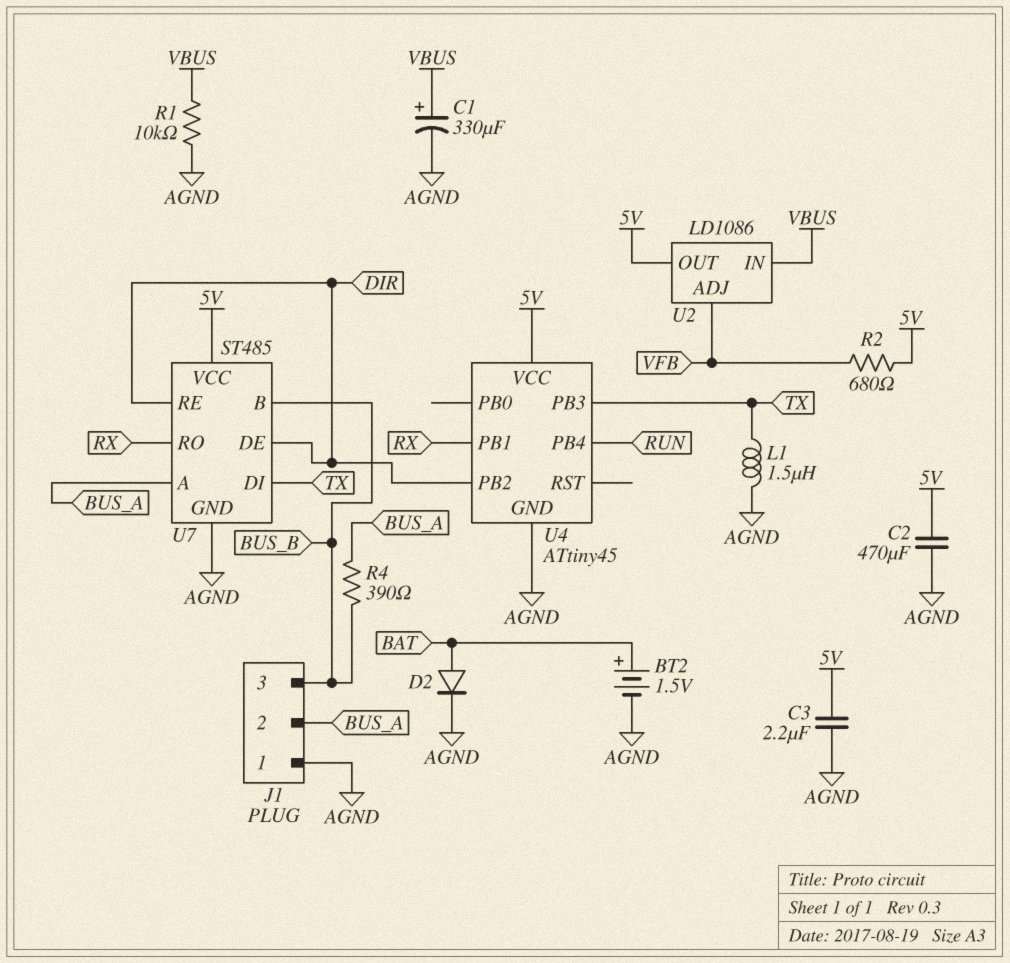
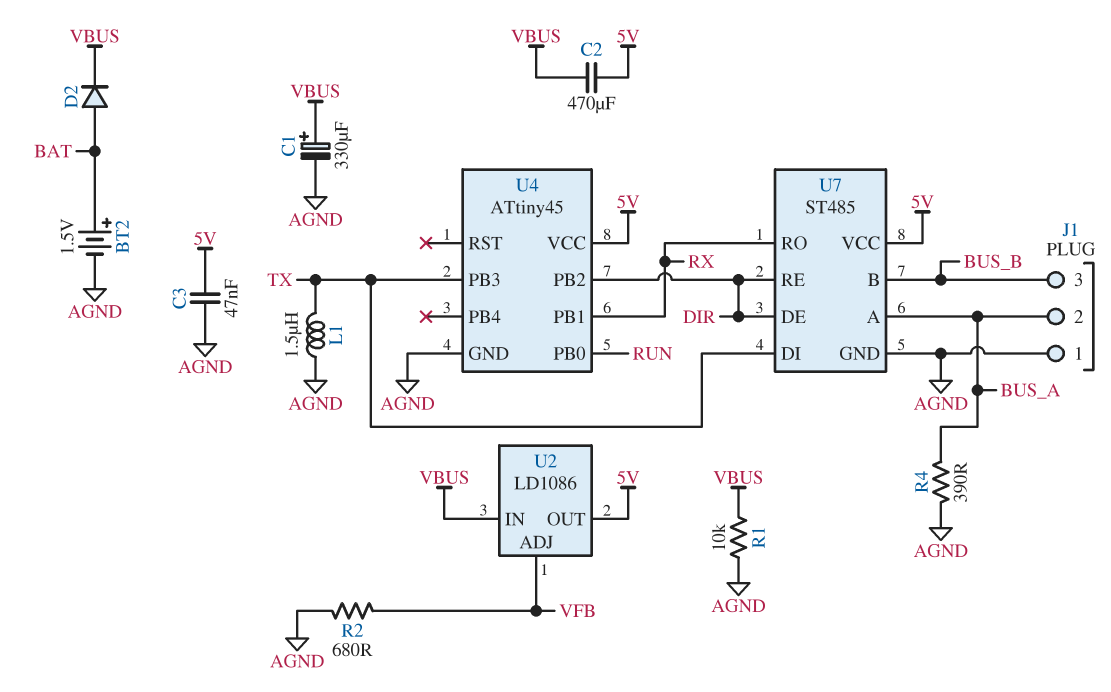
C2: 470uF (5V, AGND) -> 470uF (5V, VBUS)
C3: 2.2uF (5V, AGND) -> 47nF (5V, AGND)
D2: diode (A BAT, K AGND) -> diode (A BAT, K VBUS)
R2: 680 (5V, VFB) -> 680 (AGND, VFB)
R4: 390 (BUS_A, BUS_B) -> 390 (AGND, BUS_A)
U4 pin PB0: none -> RUN
U4 pin PB4: RUN -> none

